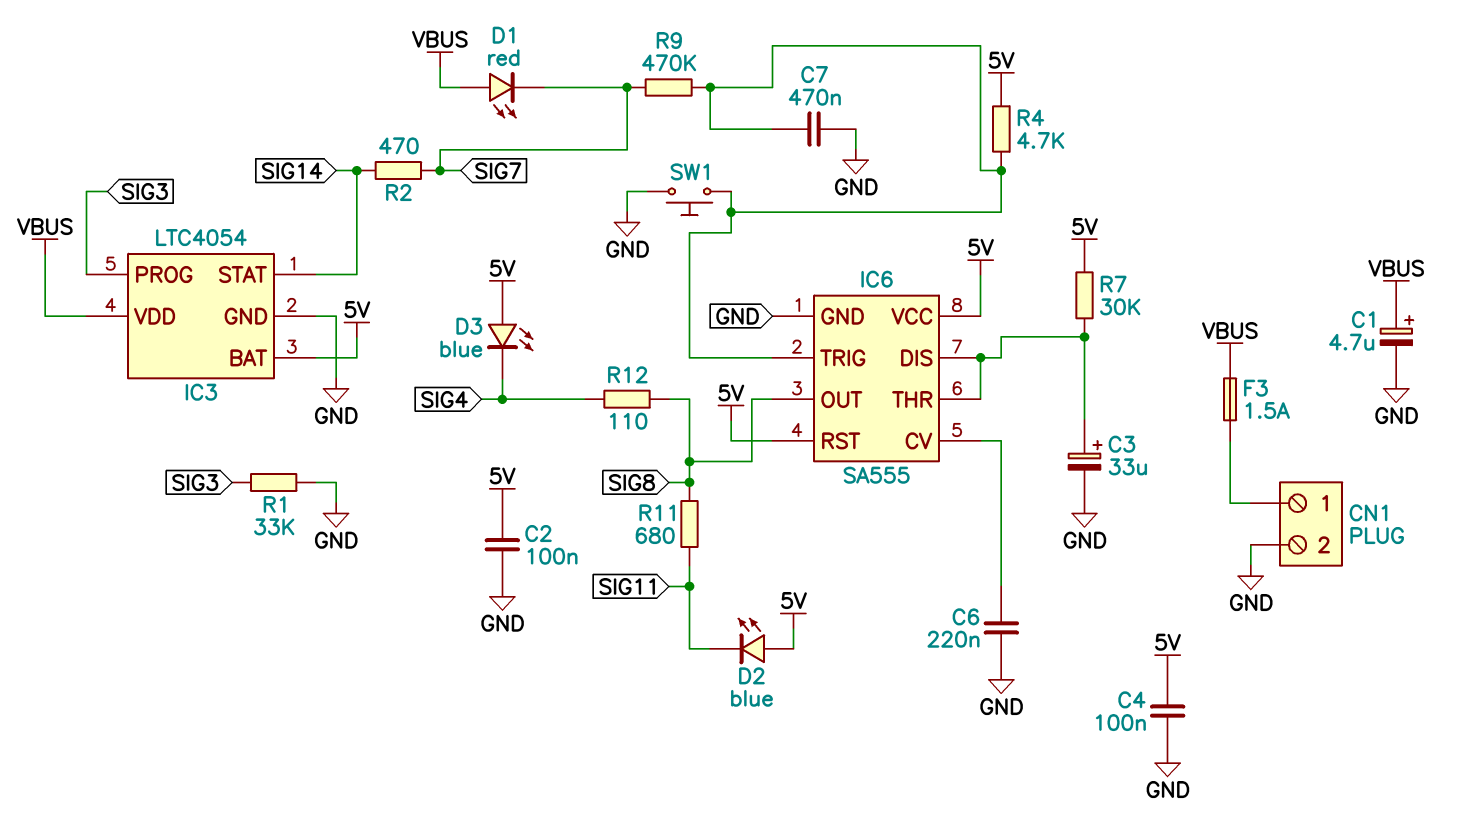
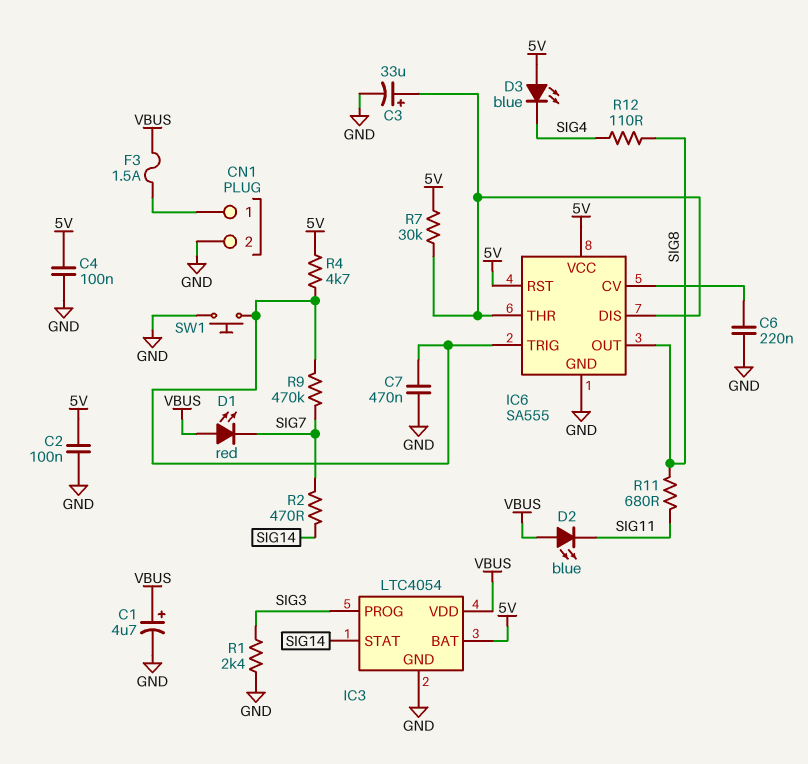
D2: LED blue (A 5V, K SIG11) -> LED blue (A VBUS, K SIG11)
R1: 33k (GND, SIG3) -> 2.4k (GND, SIG3)

